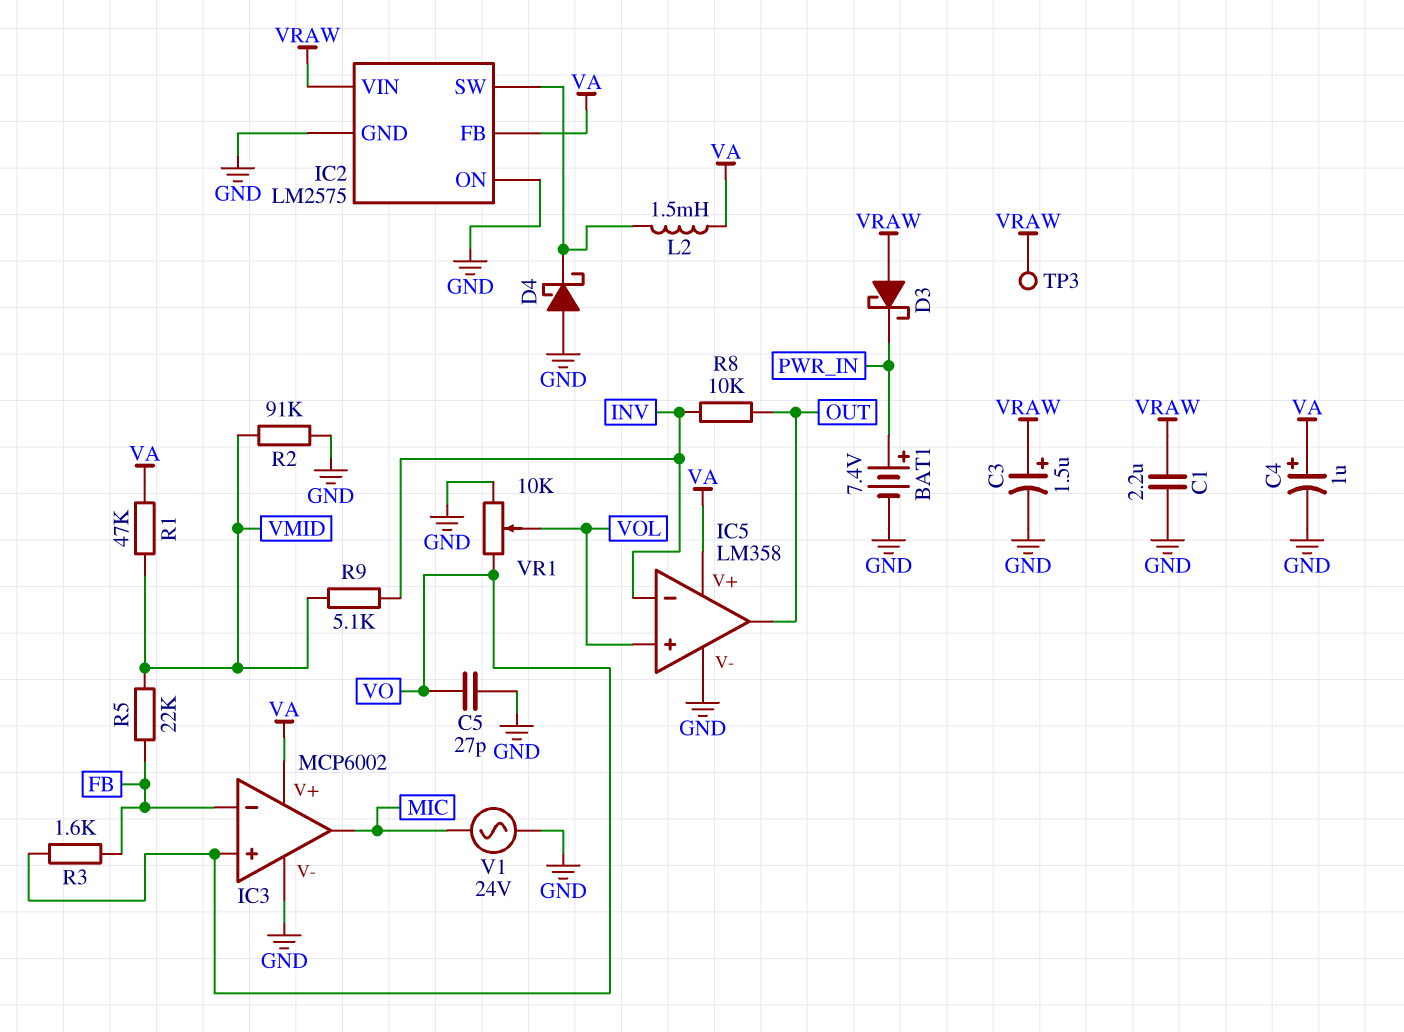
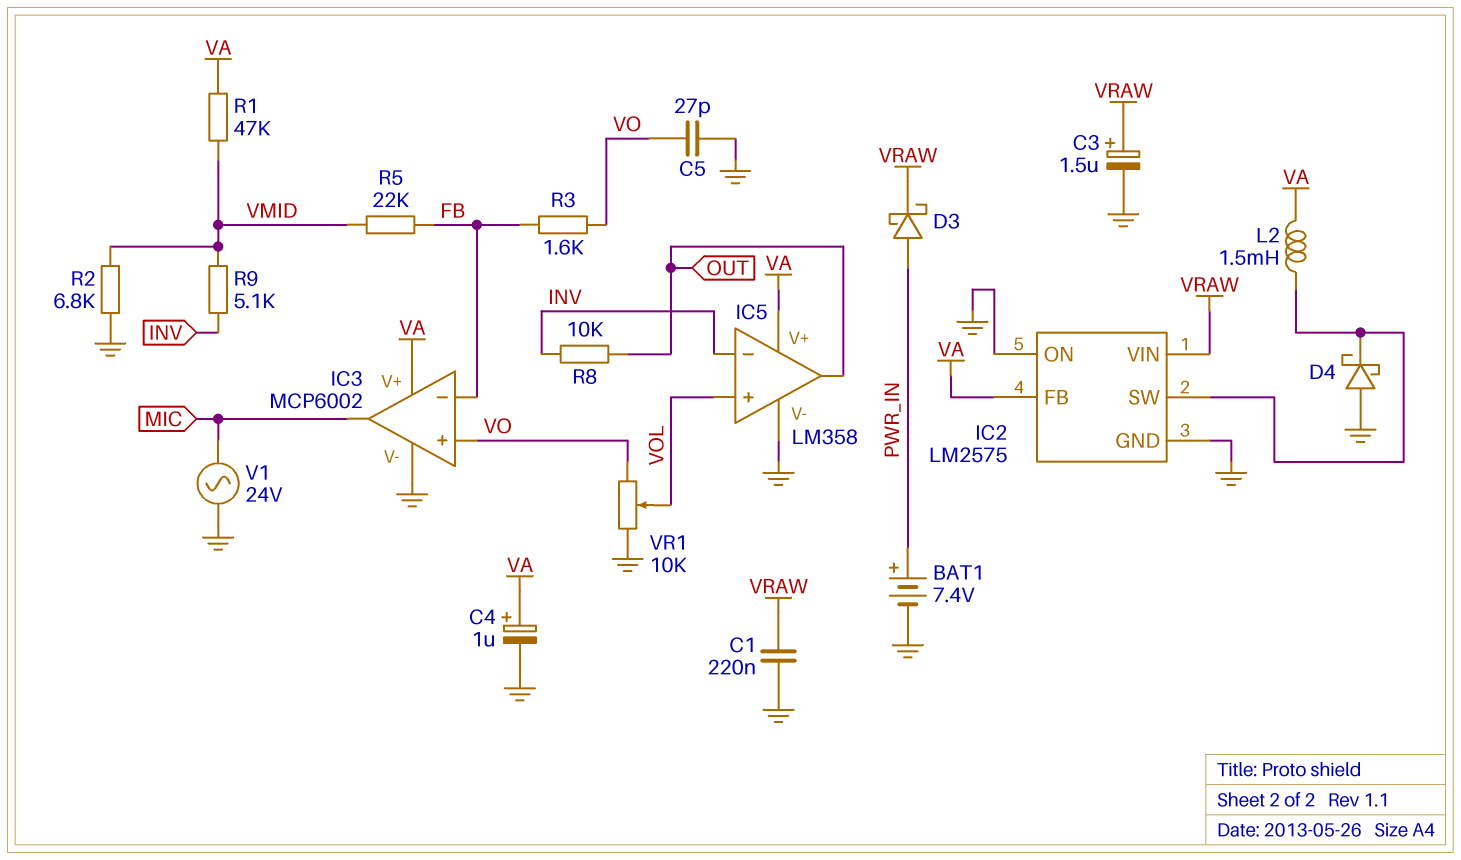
C1: 2.2uF (GND, VRAW) -> 220nF (GND, VRAW)
D3: schottky (A VRAW, K PWR_IN) -> schottky (A PWR_IN, K VRAW)
R2: 91k (GND, VMID) -> 6.8k (GND, VMID)
TP3: test point (VRAW) -> none

